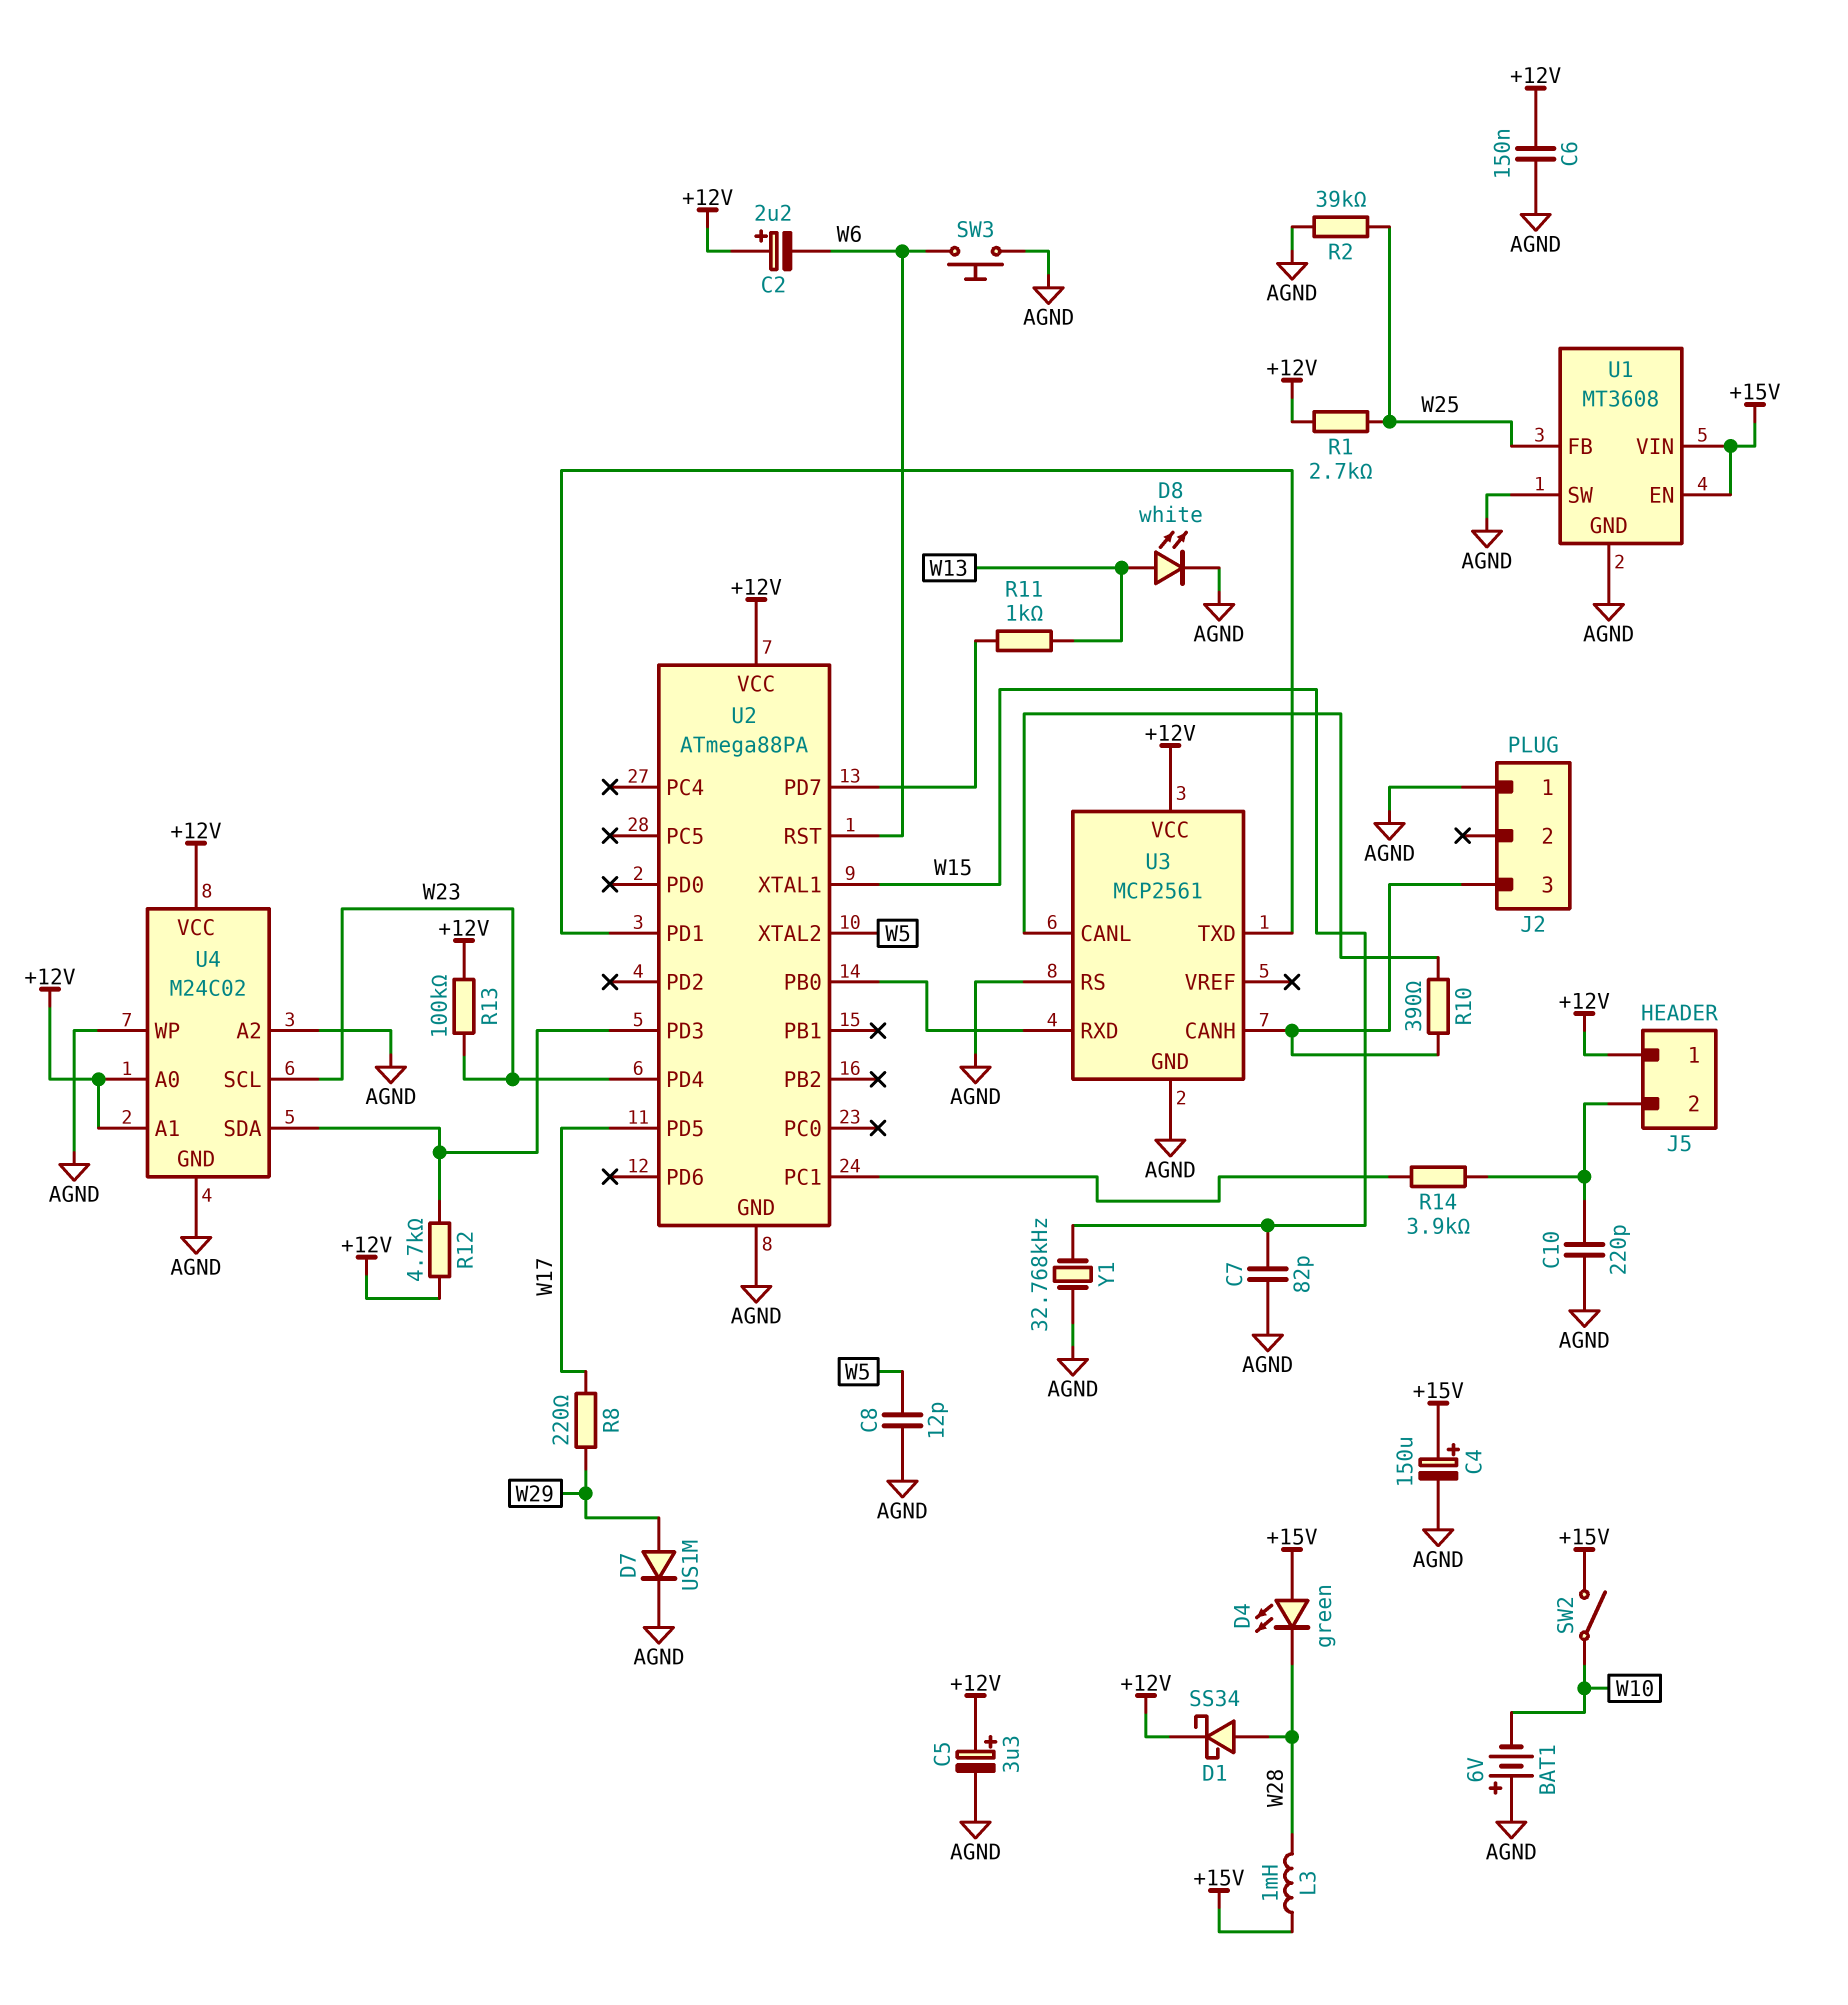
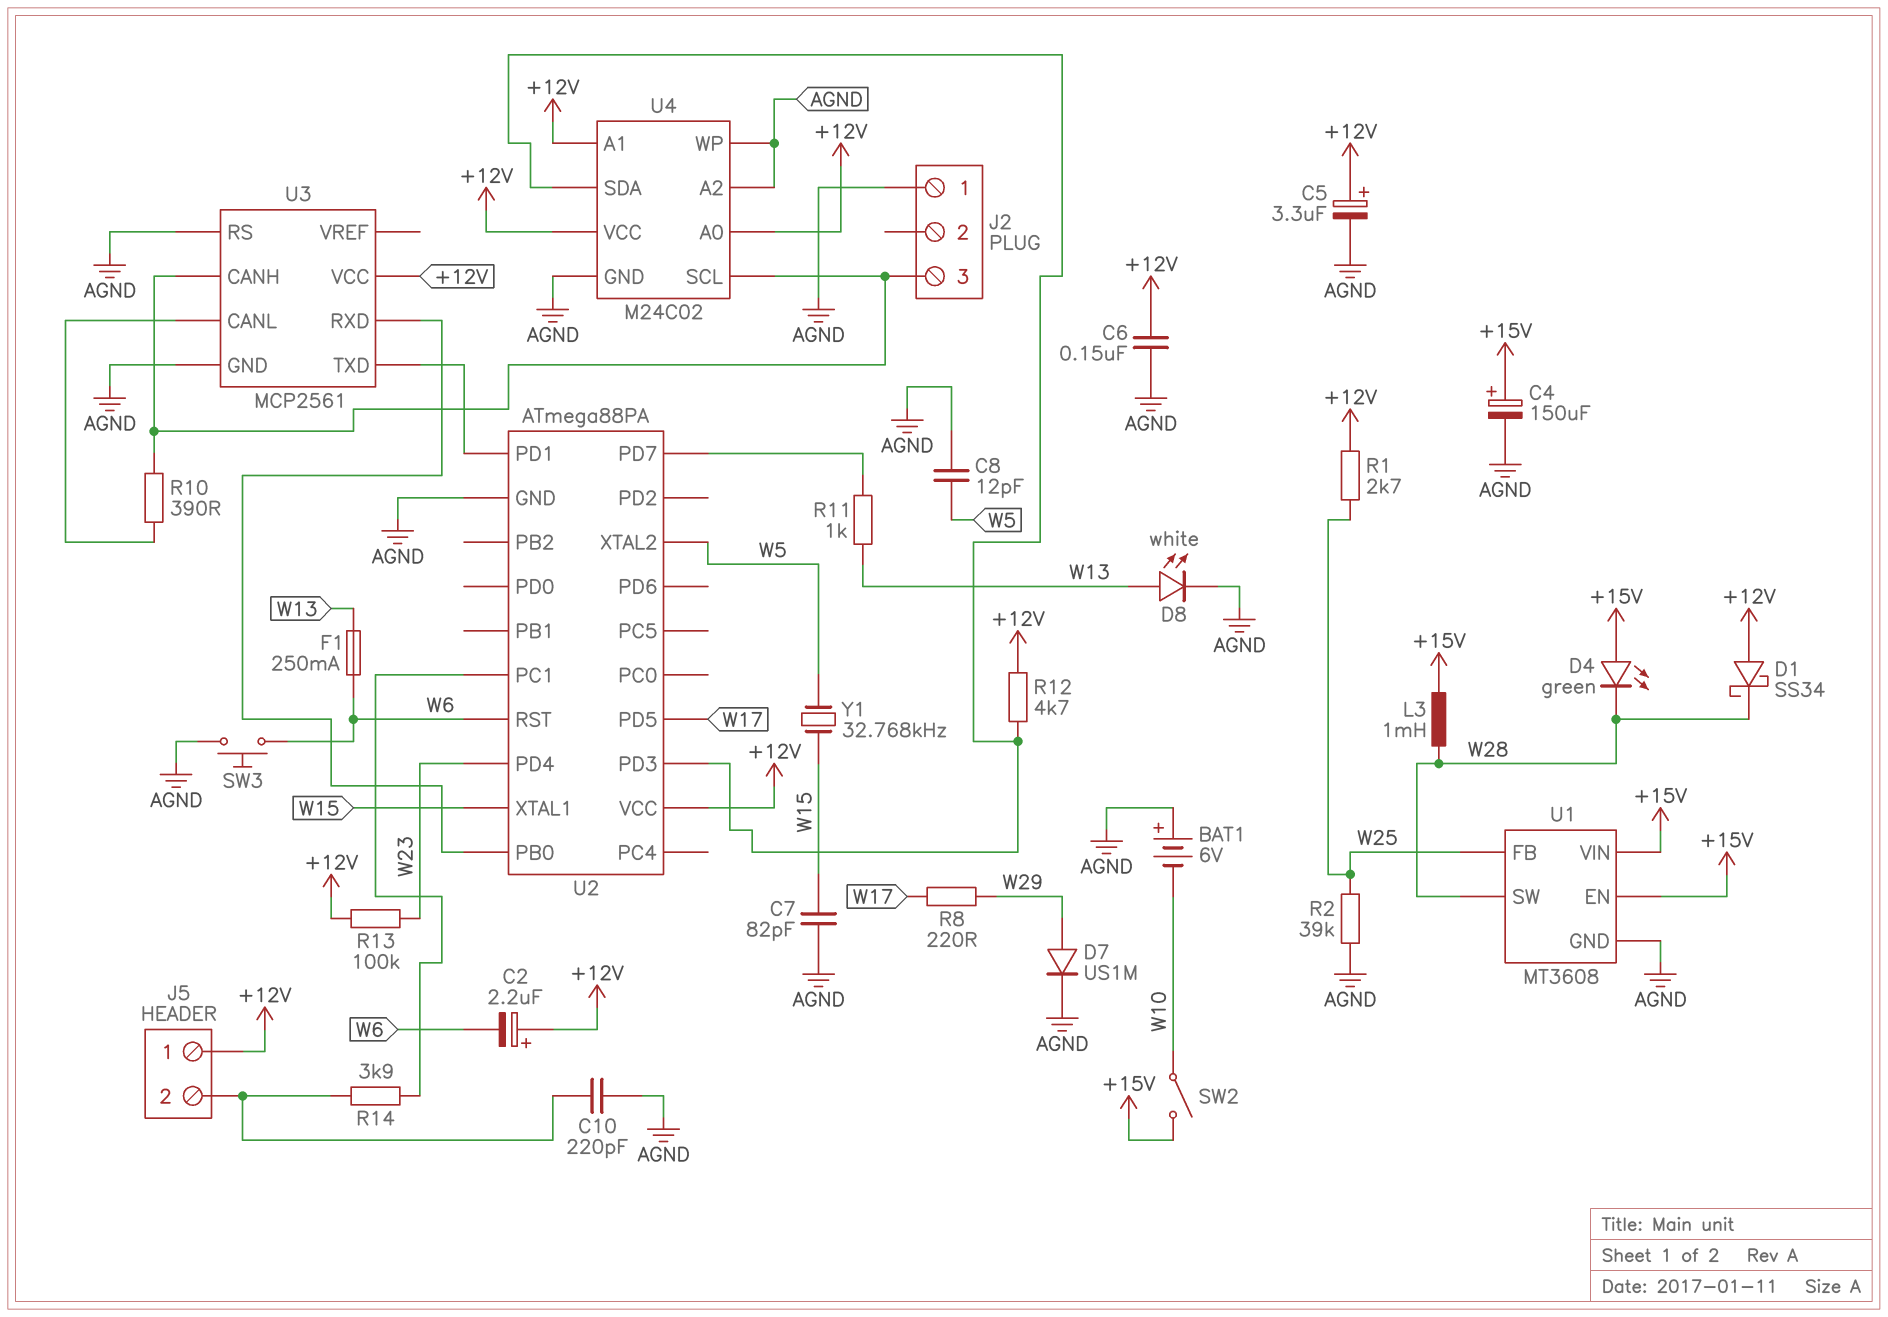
D1: schottky SS34 (A W28, K +12V) -> schottky SS34 (A +12V, K W28)
F1: none -> 250mA (W6, W13)
U1 pin SW: AGND -> W28
U4 pin SCL: W23 -> J2/3
Y1: 32.768kHz (AGND, W15) -> 32.768kHz (W5, W15)

